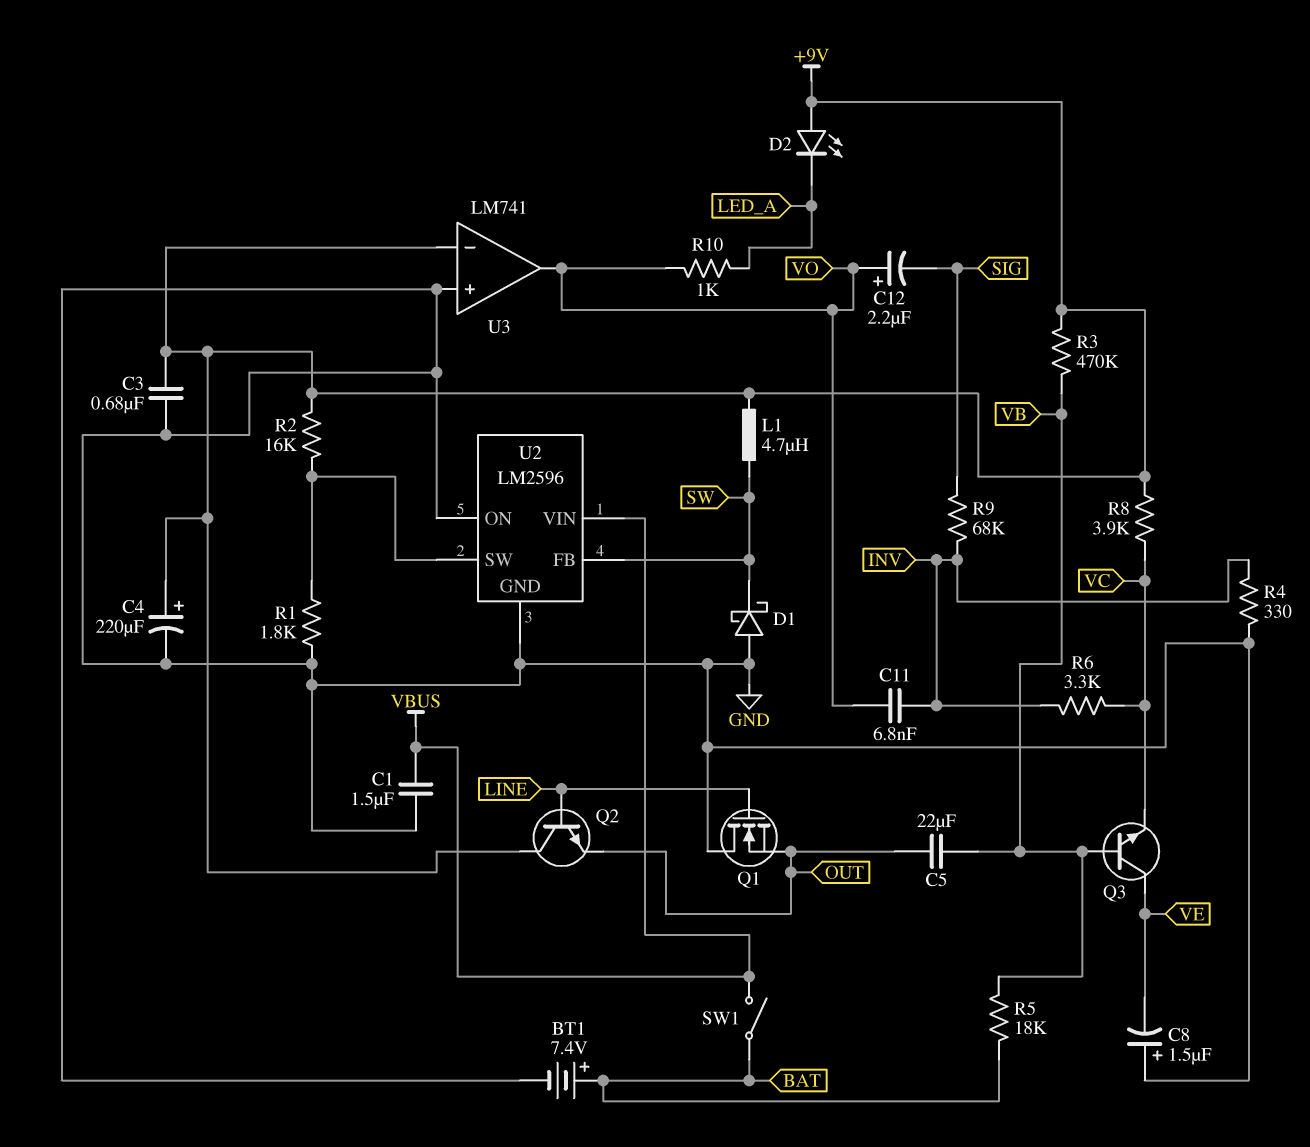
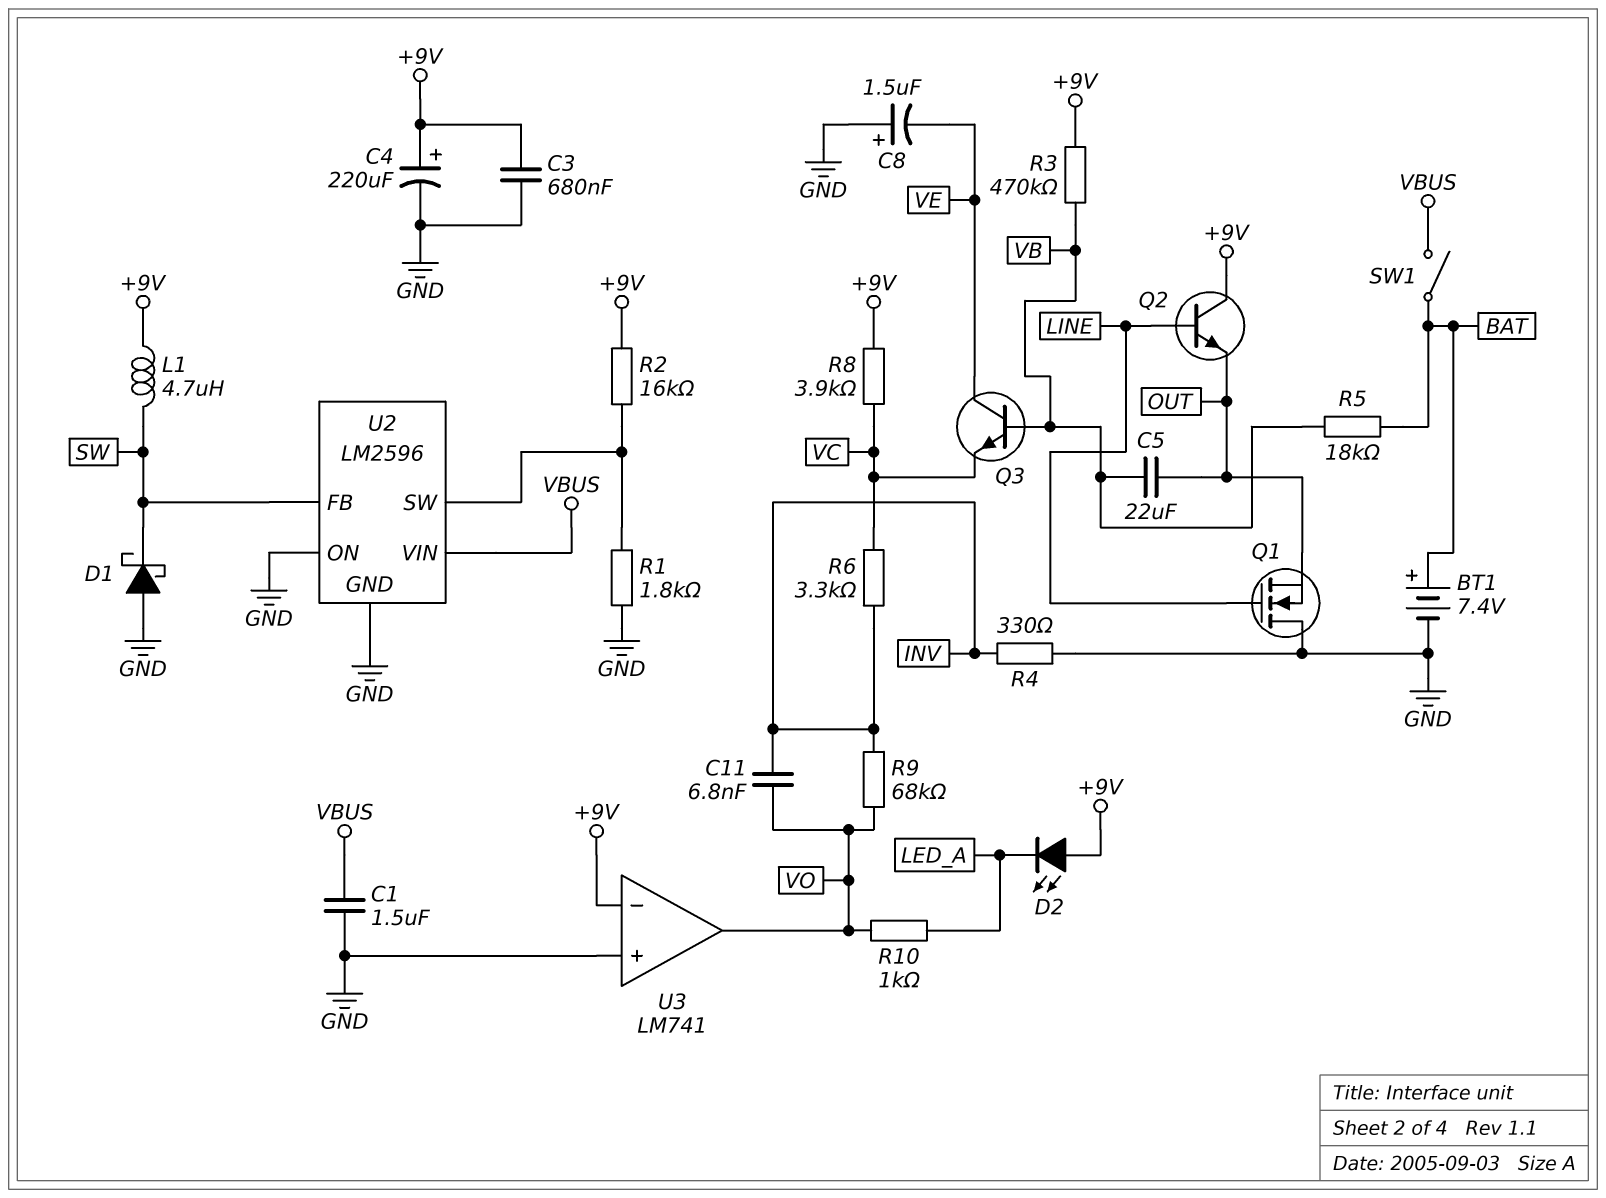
C12: 2.2uF (plus VO, minus SIG) -> none
R9: 68k (INV, SIG) -> 68k (INV, VO)

